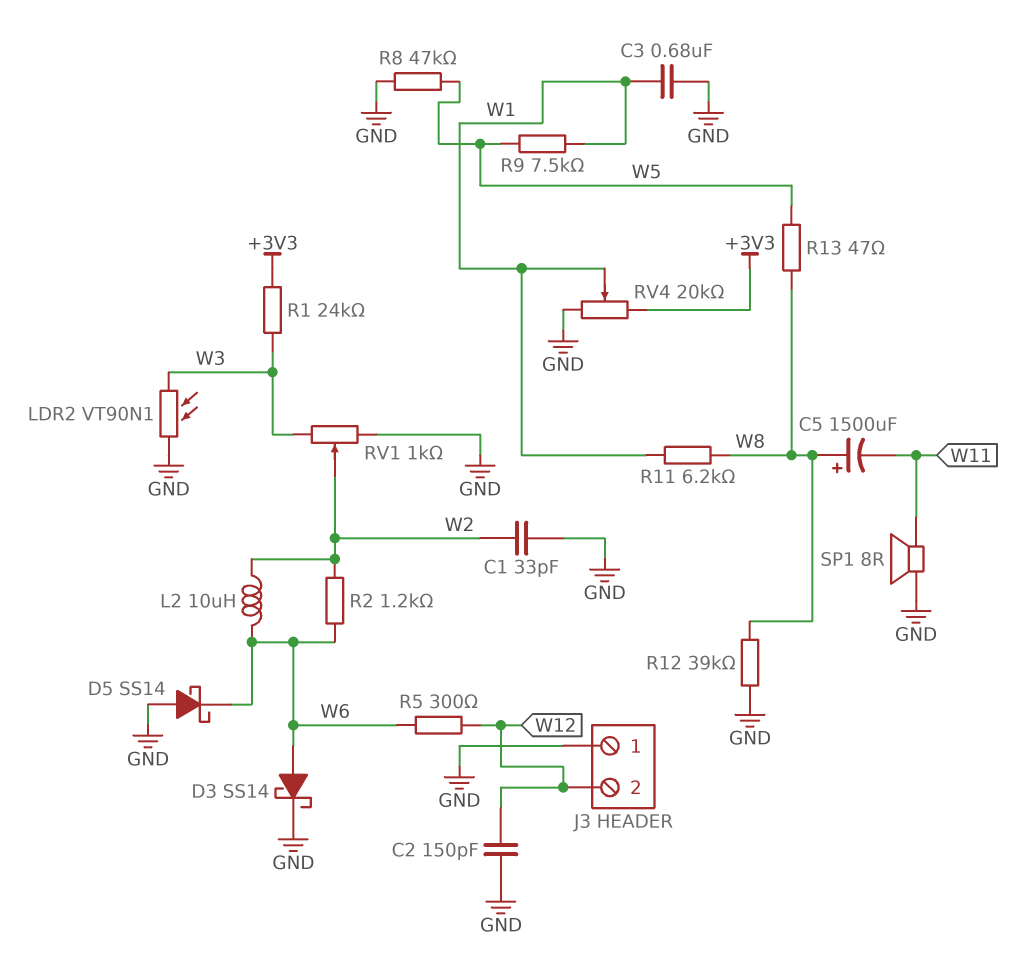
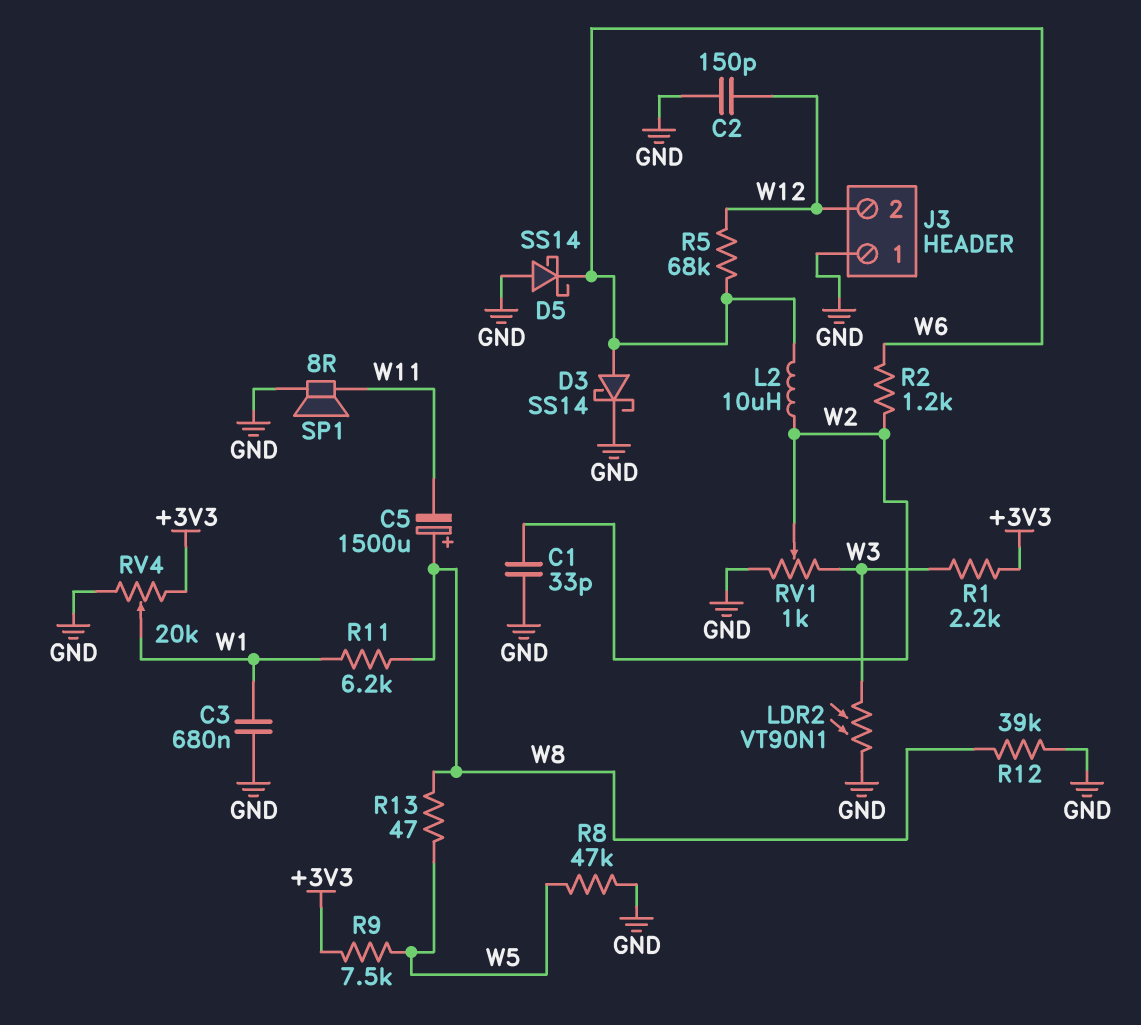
R1: 24k (+3V3, W3) -> 2.2k (+3V3, W3)
R5: 300 (W6, W12) -> 68k (W6, W12)
R9: 7.5k (W1, W5) -> 7.5k (+3V3, W5)

